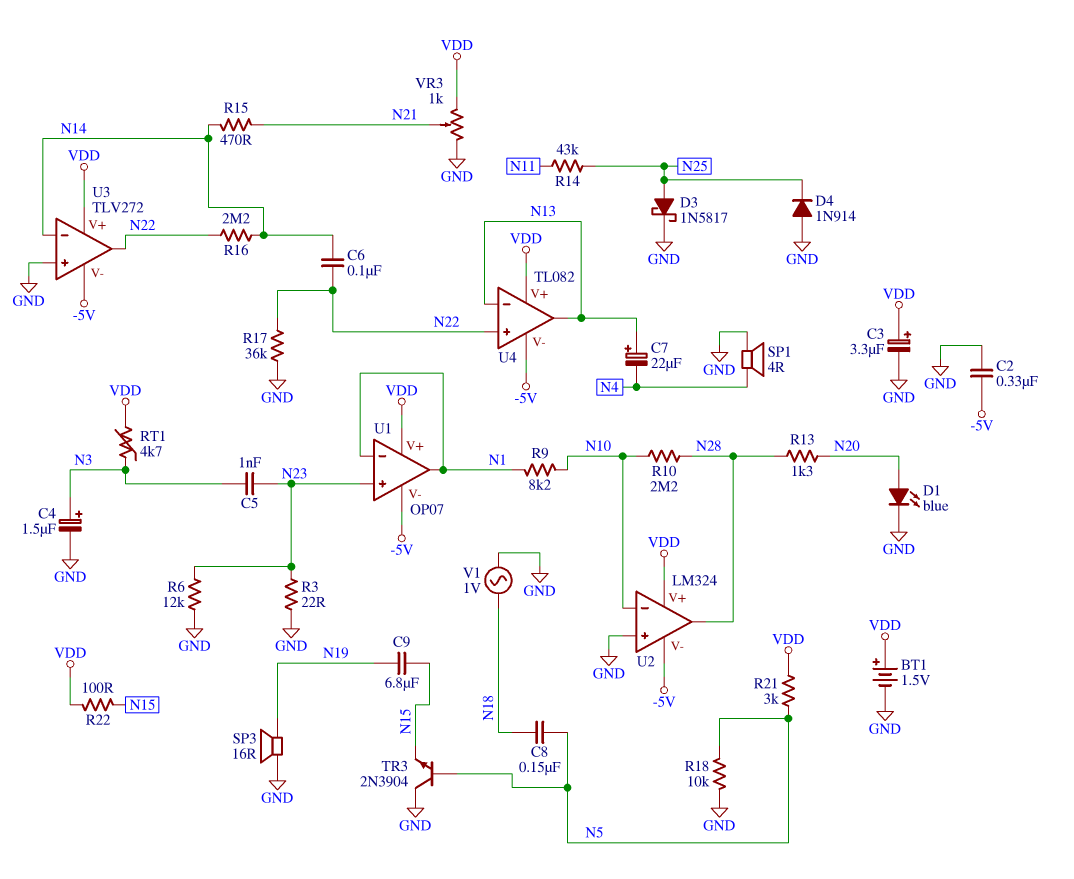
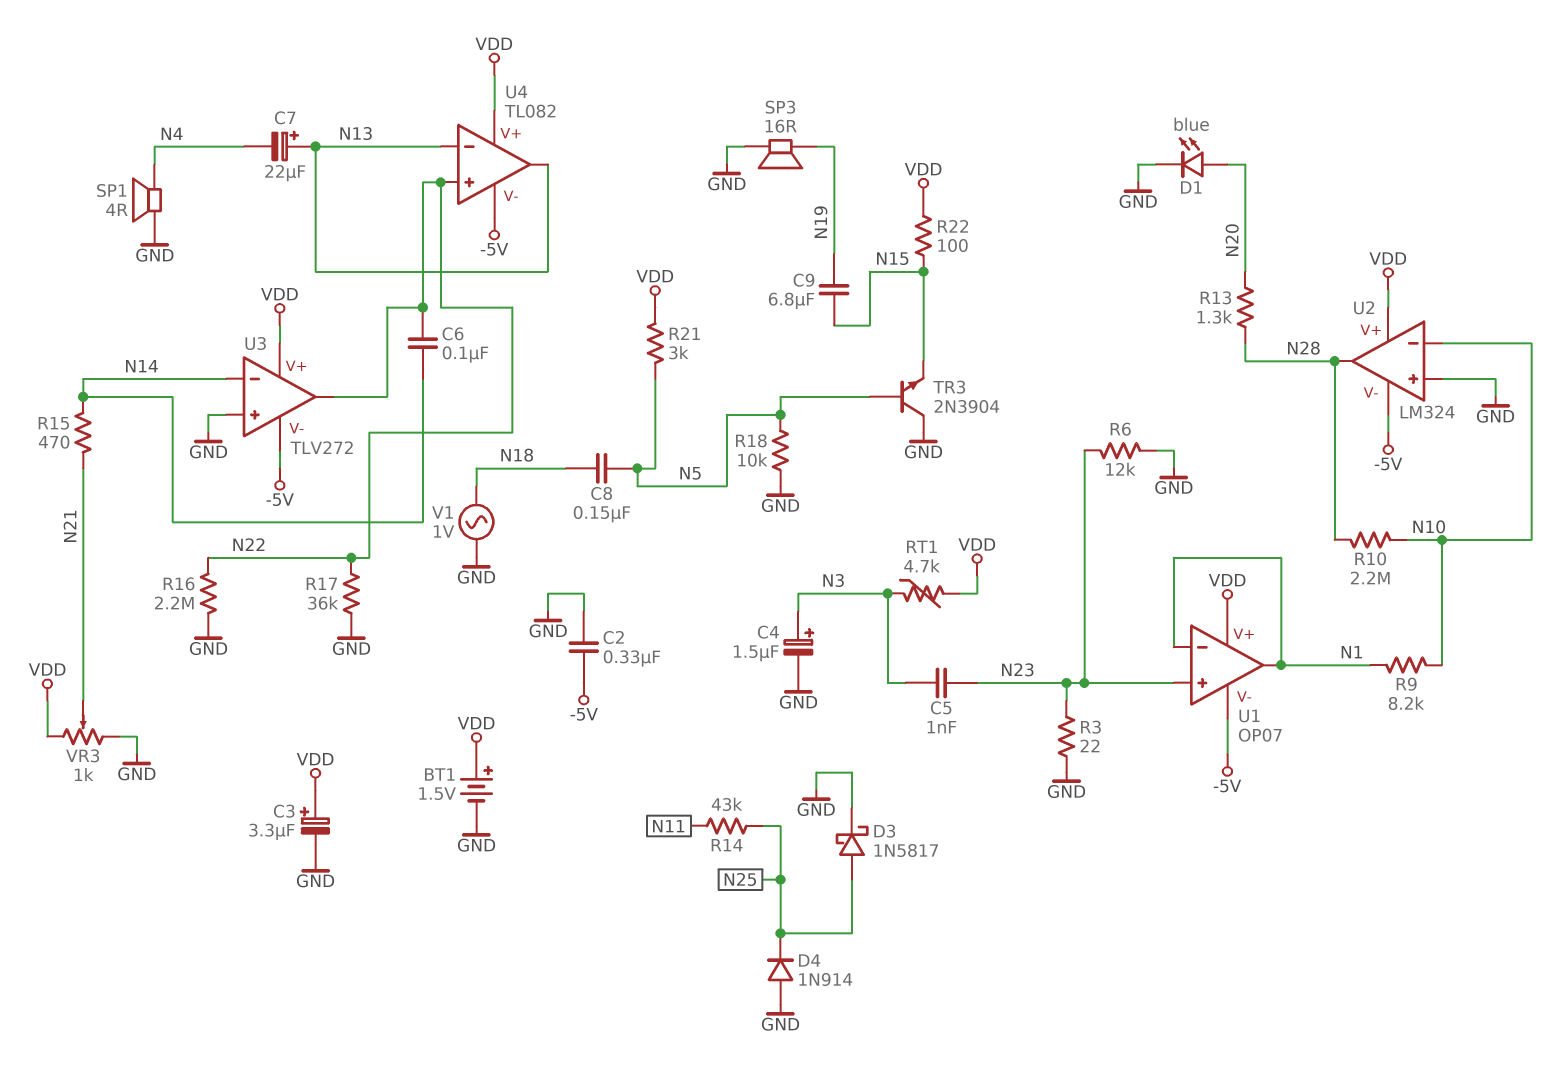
R16: 2.2M (N14, N22) -> 2.2M (GND, N22)

